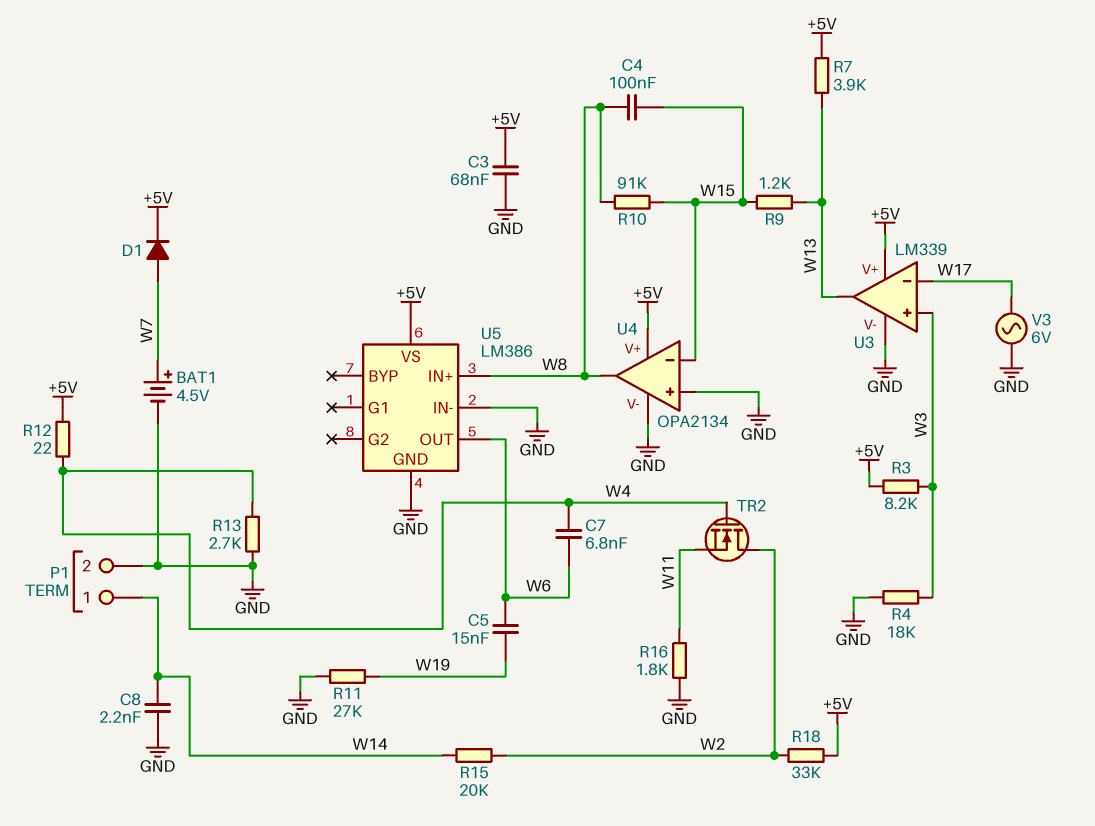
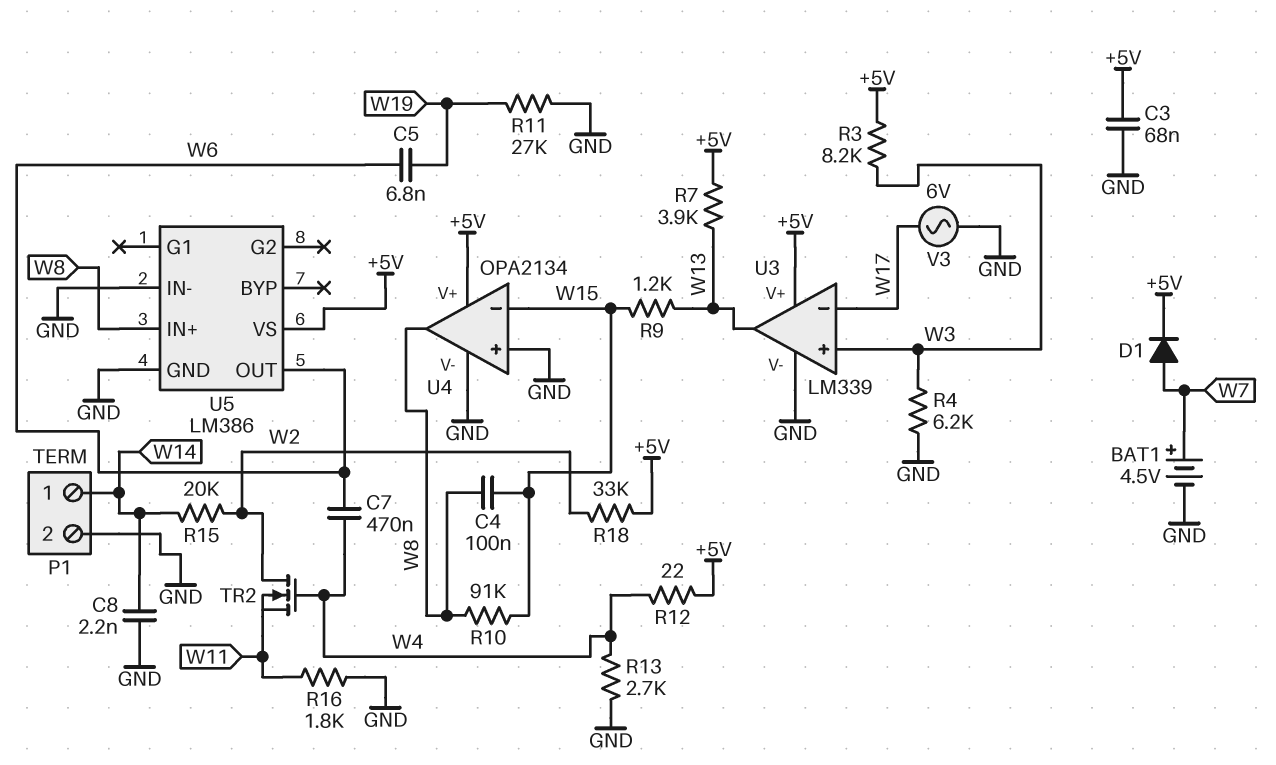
C5: 15nF (W6, W19) -> 6.8nF (W6, W19)
C7: 6.8nF (W4, W6) -> 470nF (W4, W6)
R4: 18k (GND, W3) -> 6.2k (GND, W3)

